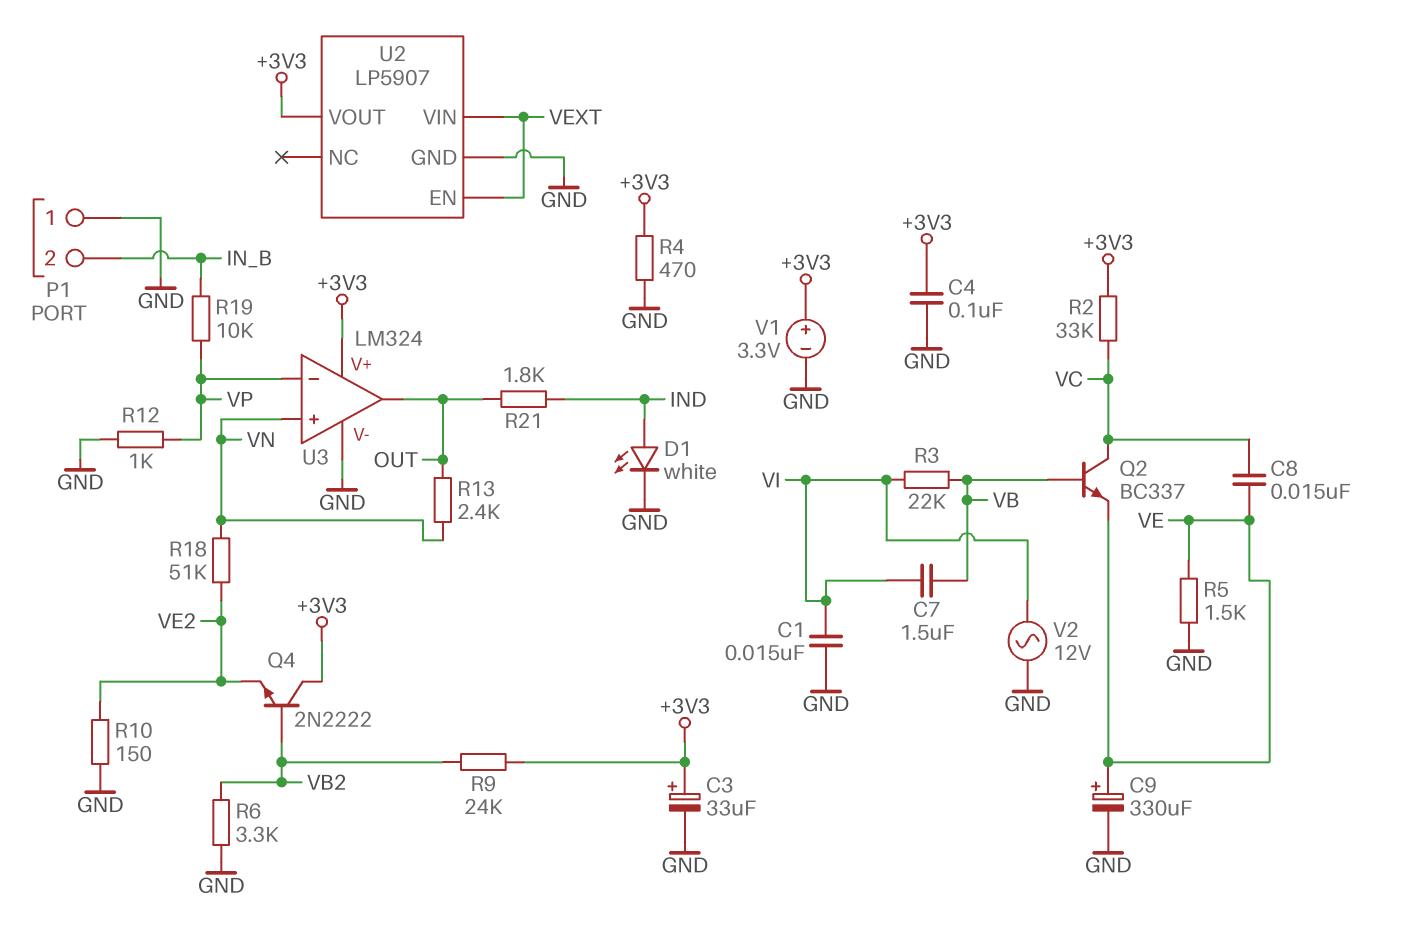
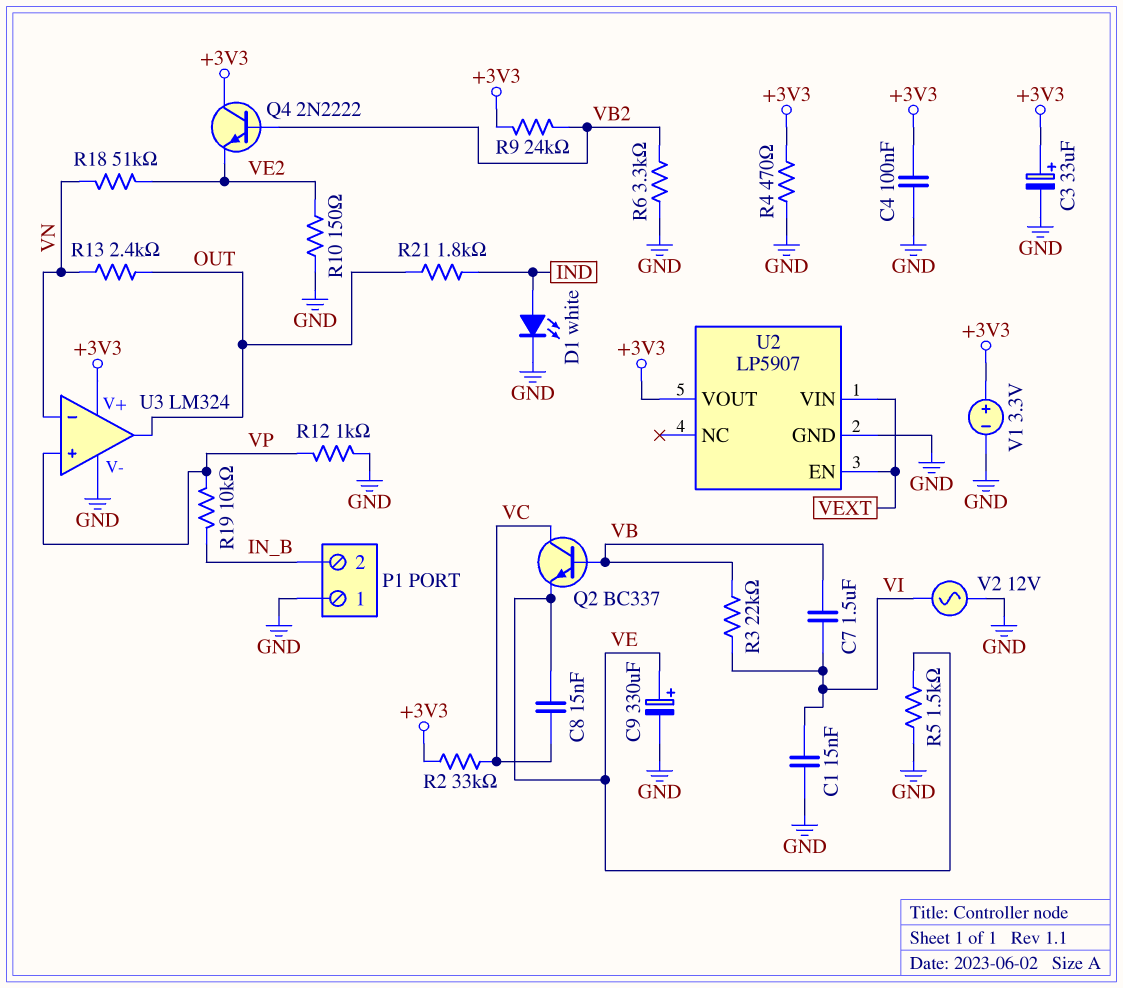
U3 pin in+: VN -> VP
U3 pin in-: VP -> VN

